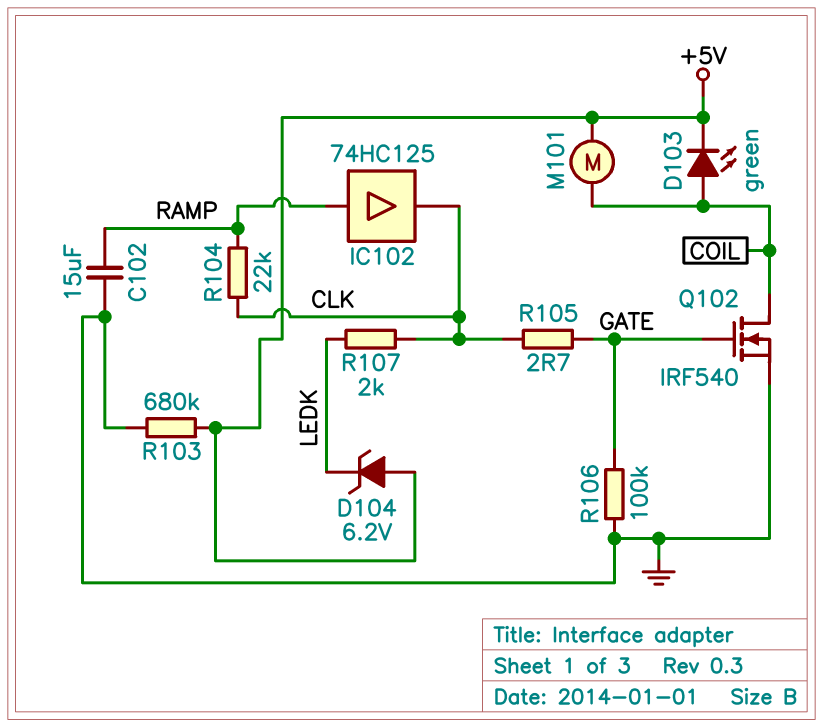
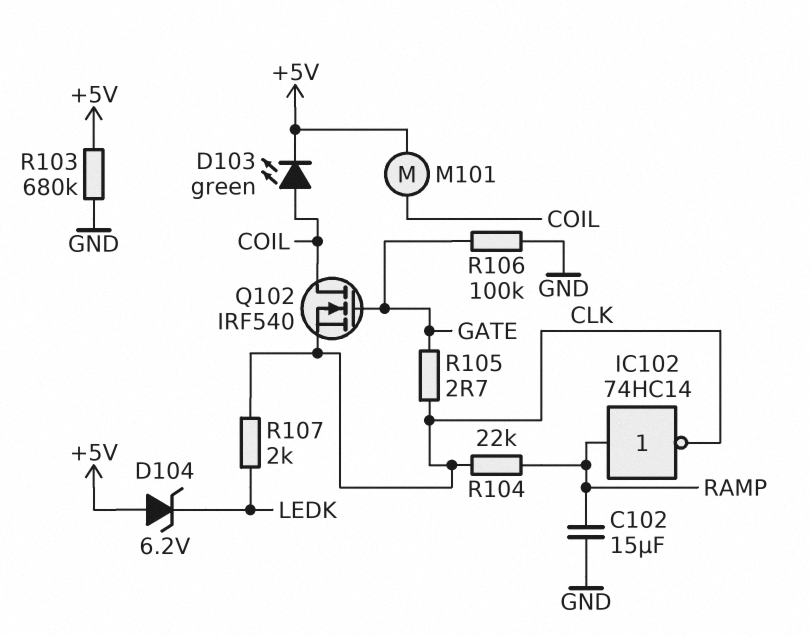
IC102: buffer 74HC125 (in RAMP, out CLK) -> NOT 74HC14 (in RAMP, out CLK)
Q102: NMOS IRF540 (G GATE, D COIL, S GND) -> NMOS IRF540 (G GATE, D COIL, S CLK)

